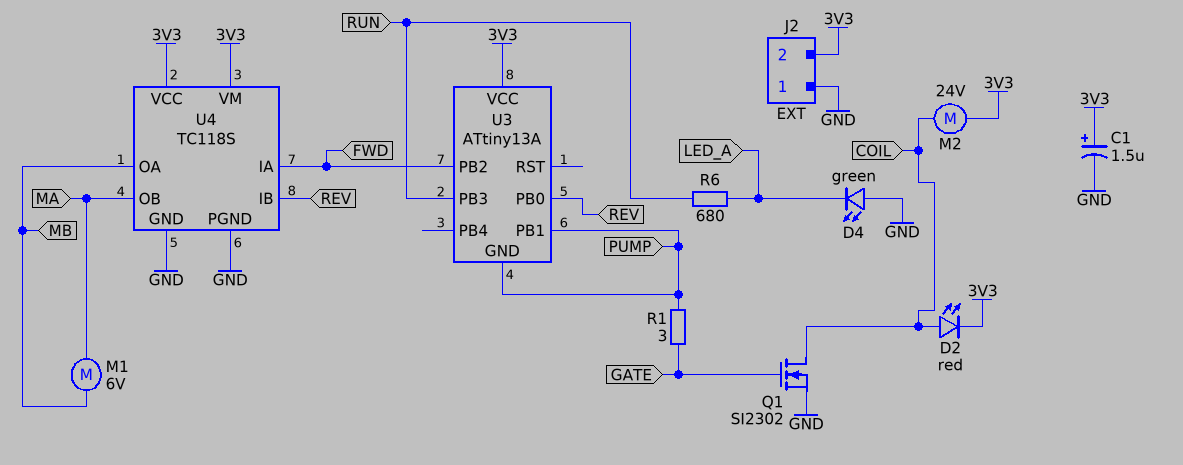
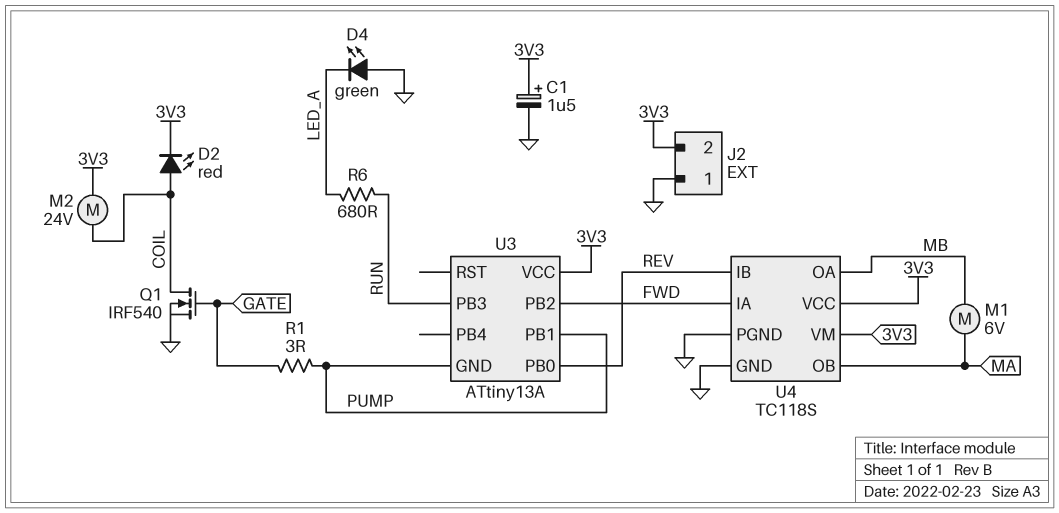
Q1: NMOS SI2302 (G GATE, D COIL, S GND) -> NMOS IRF540 (G GATE, D COIL, S GND)

